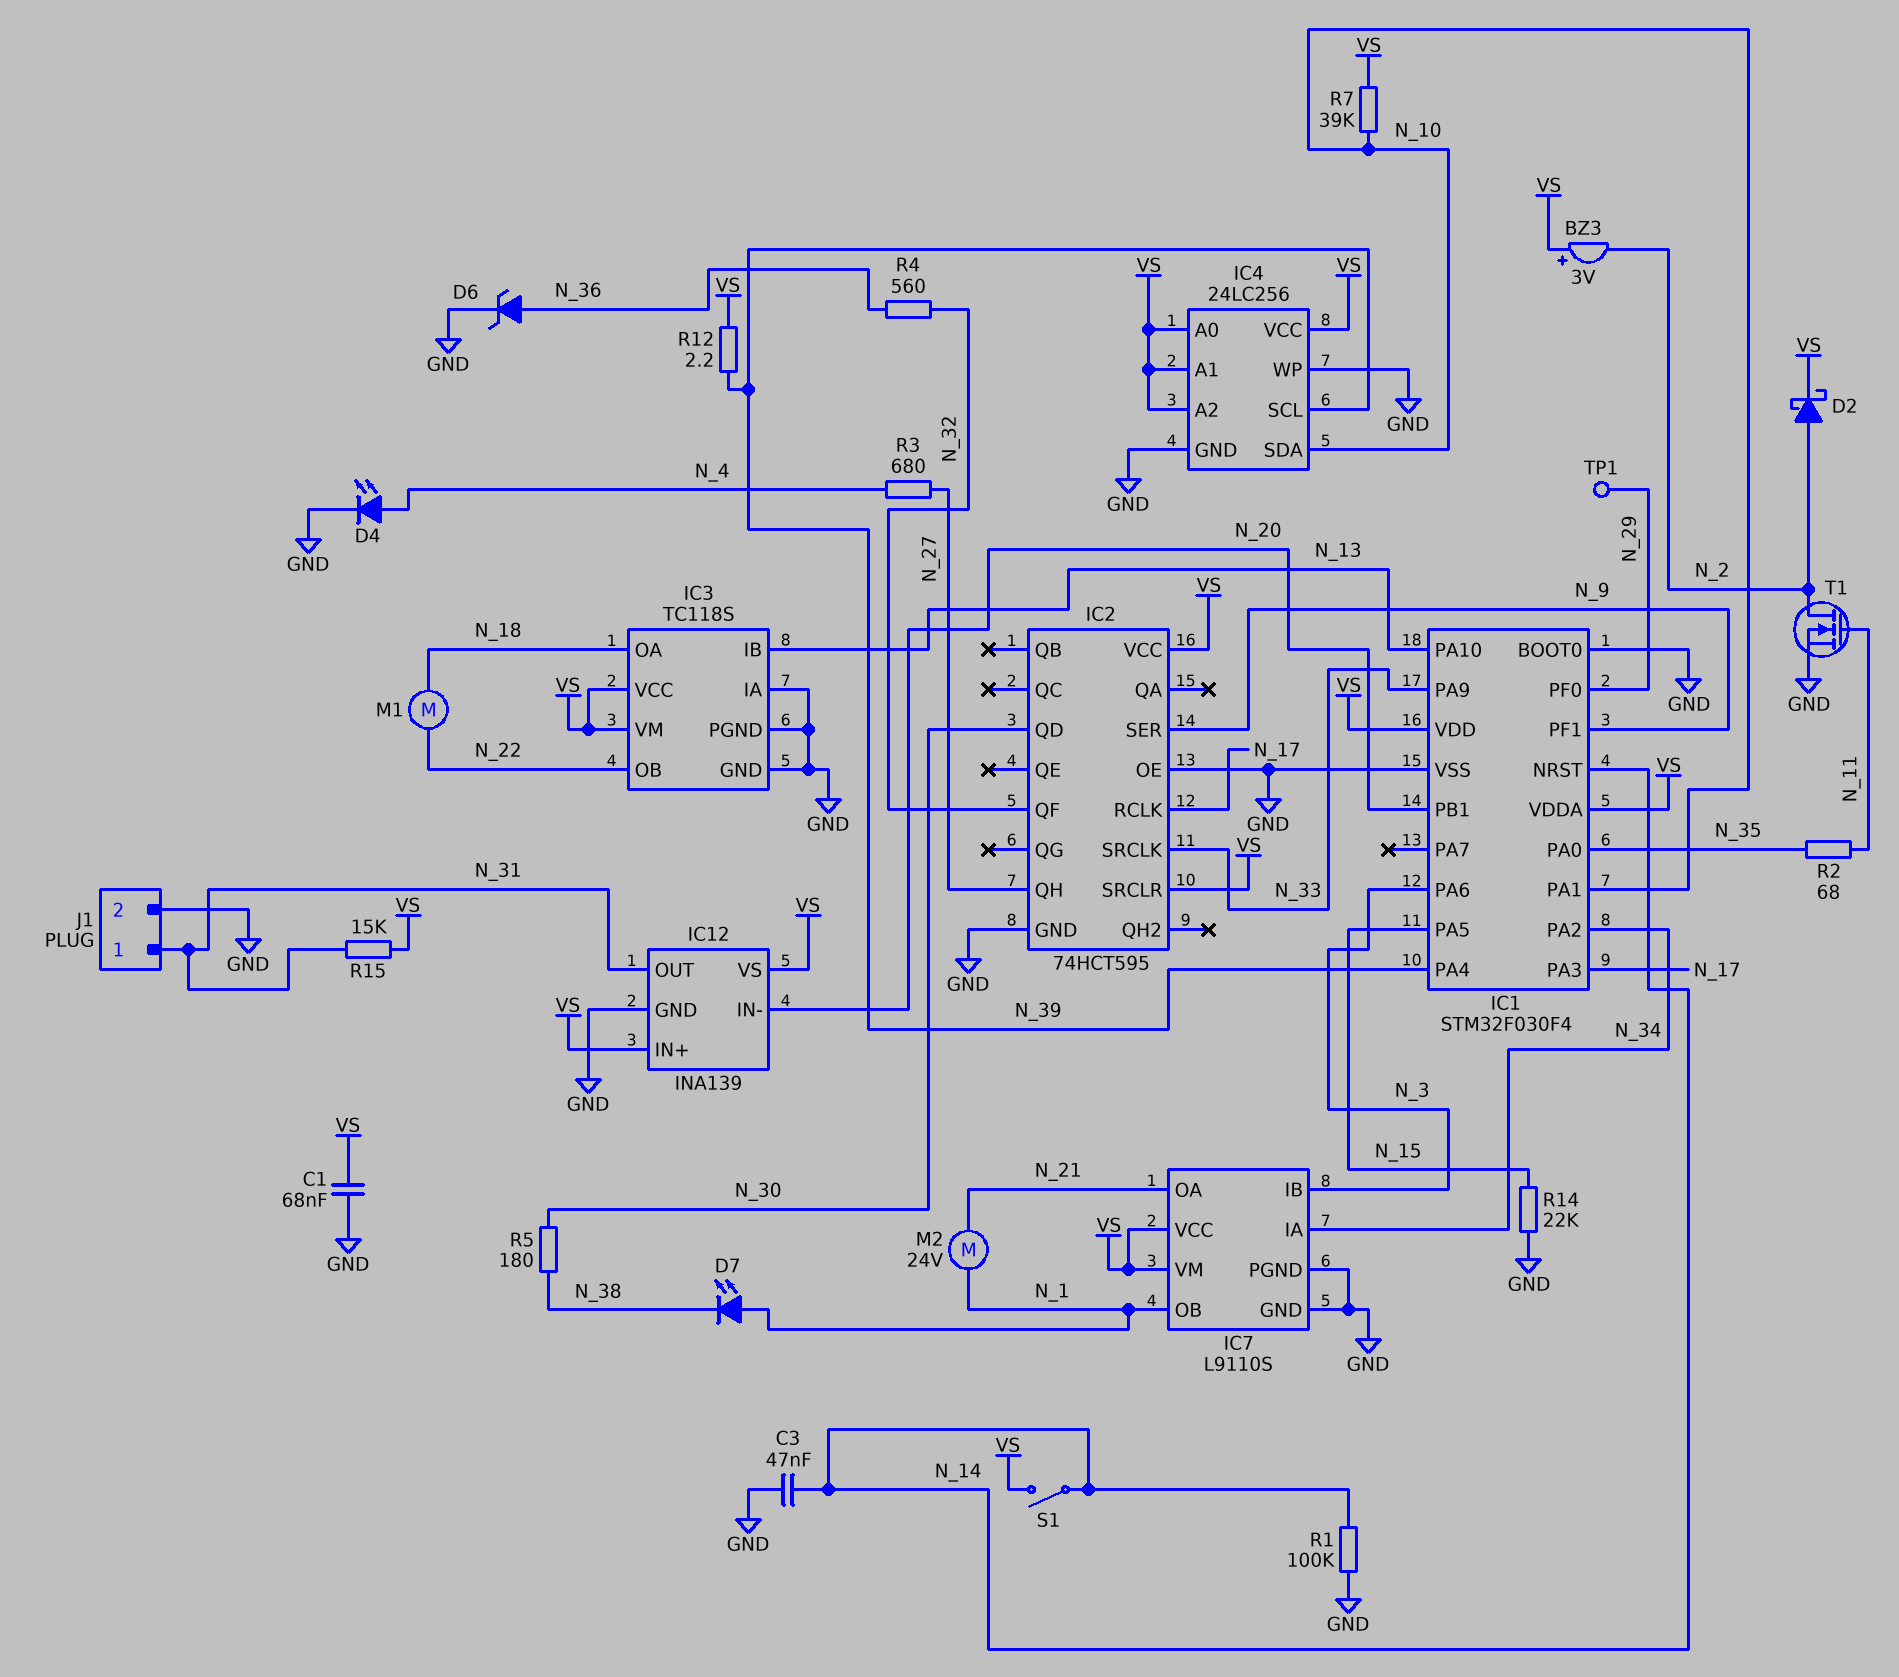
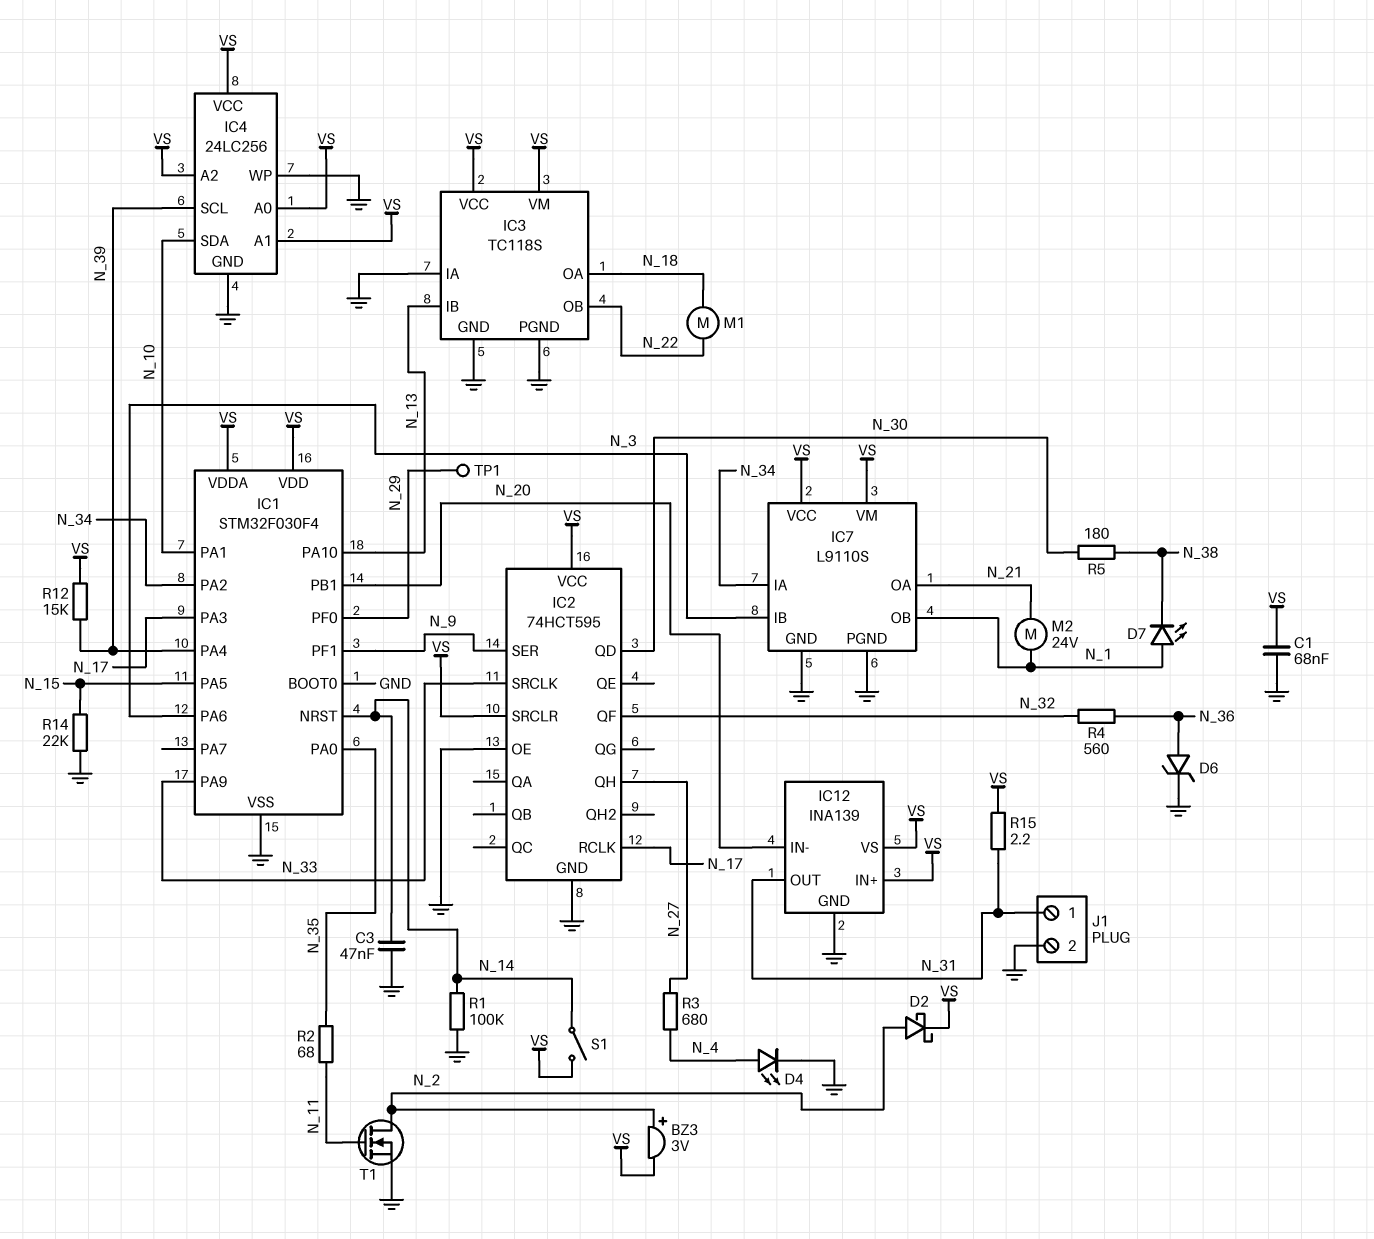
BZ3: buzzer 3V (plus VS, minus N_2) -> buzzer 3V (plus N_2, minus VS)
R7: 39k (N_10, VS) -> none
R12: 2.2 (N_39, VS) -> 15k (N_39, VS)
R15: 15k (N_31, VS) -> 2.2 (N_31, VS)

